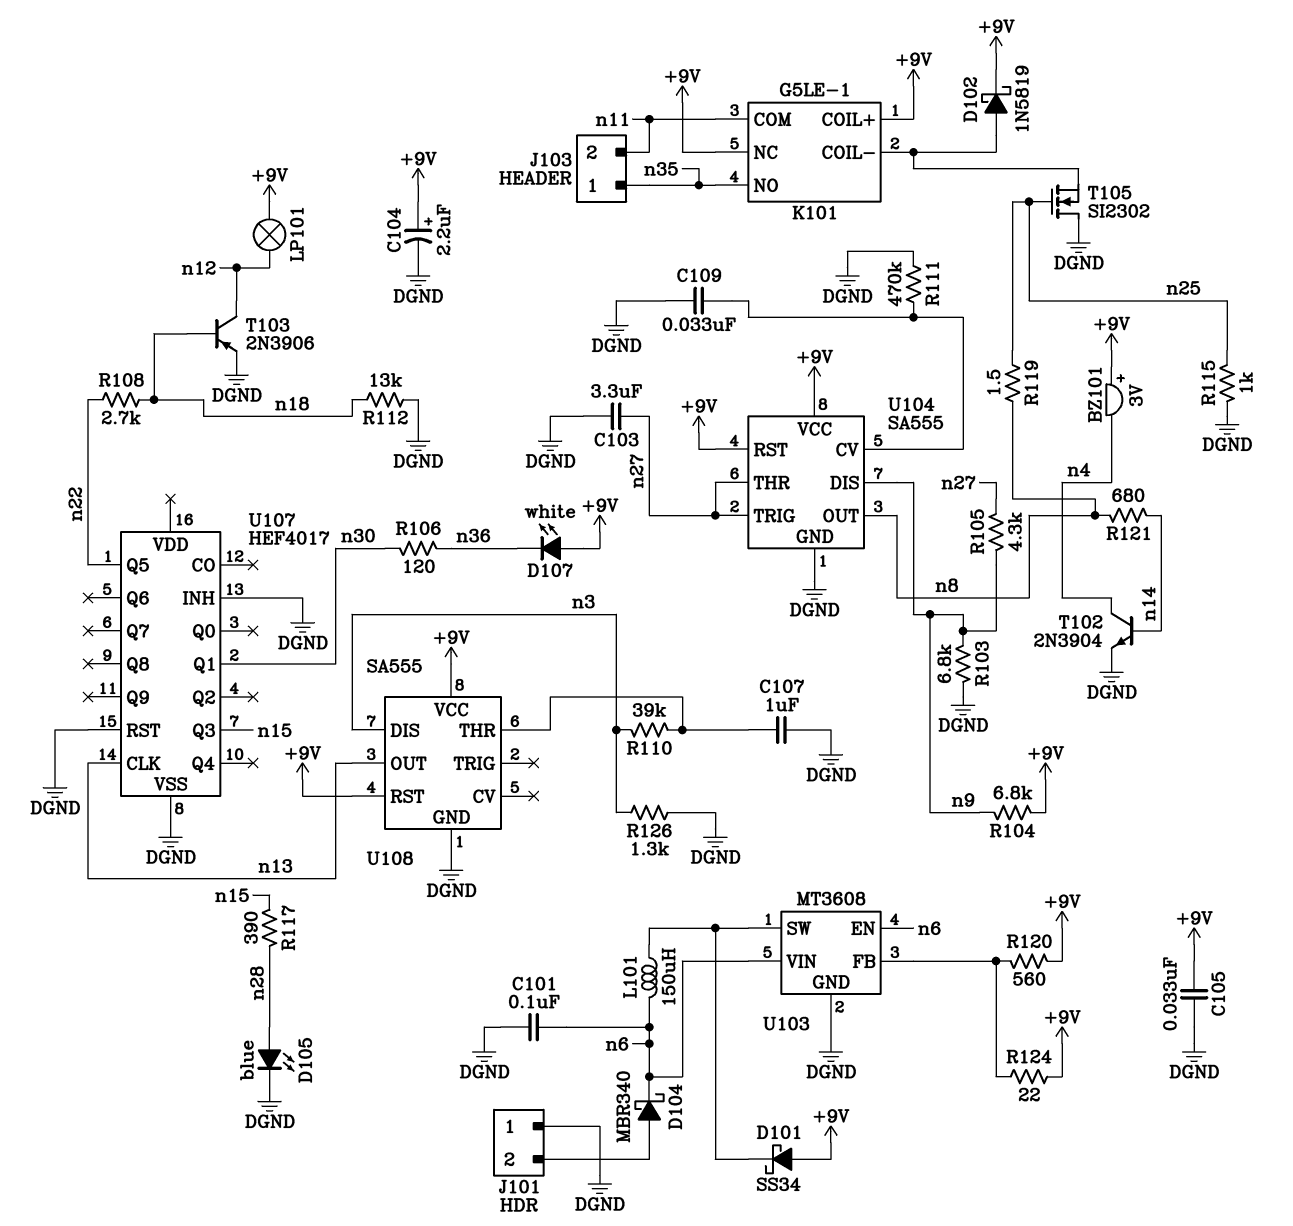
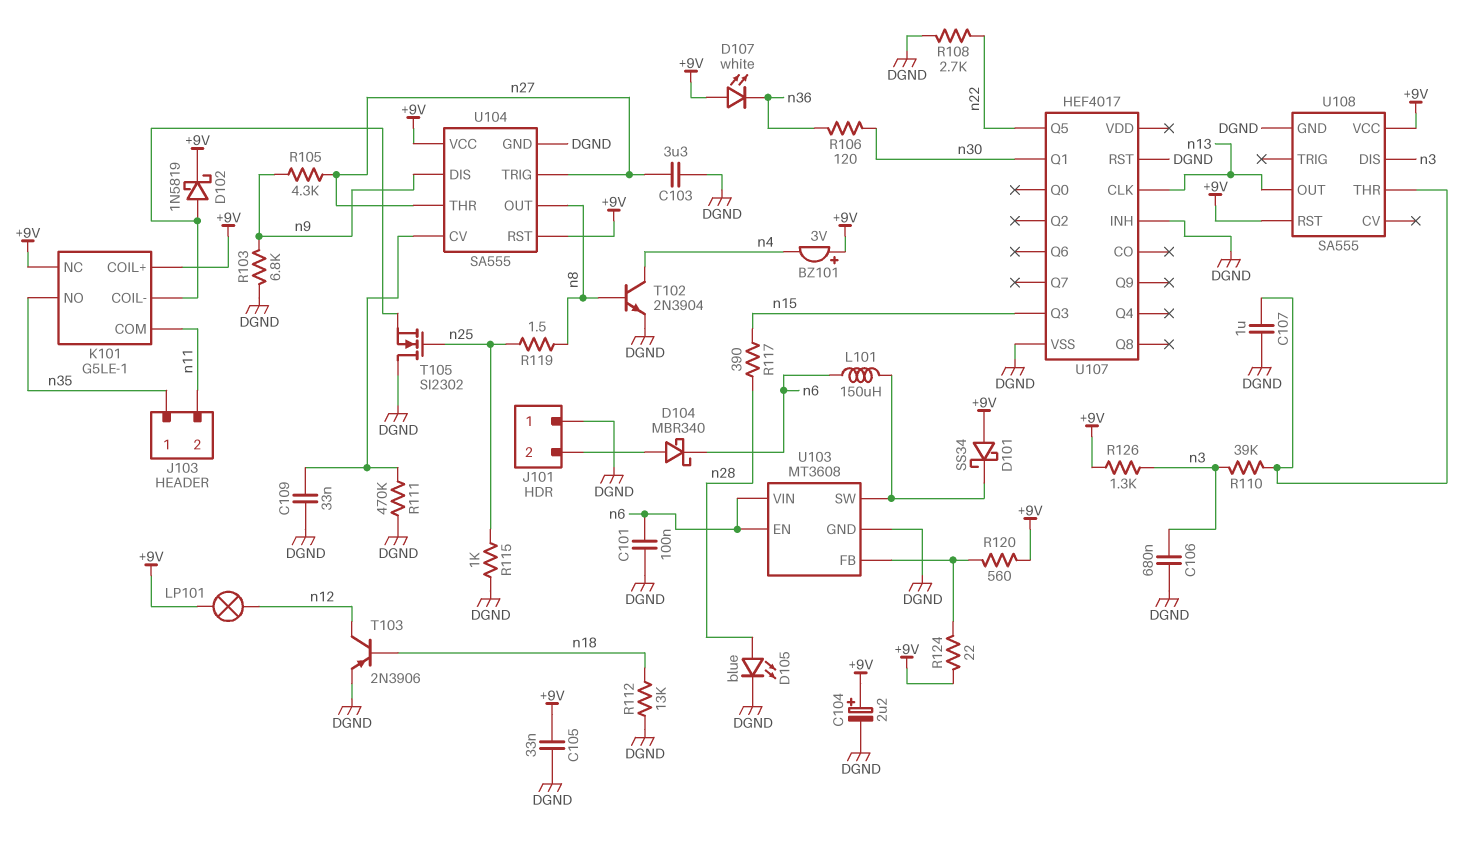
C106: none -> 680nF (DGND, n3)
R104: 6.8k (+9V, n9) -> none
R108: 2.7k (n18, n22) -> 2.7k (DGND, n22)
R121: 680 (n8, n14) -> none
R126: 1.3k (DGND, n3) -> 1.3k (+9V, n3)
T102: NPN 2N3904 (B n14, C n4, E DGND) -> NPN 2N3904 (B n8, C n4, E DGND)

